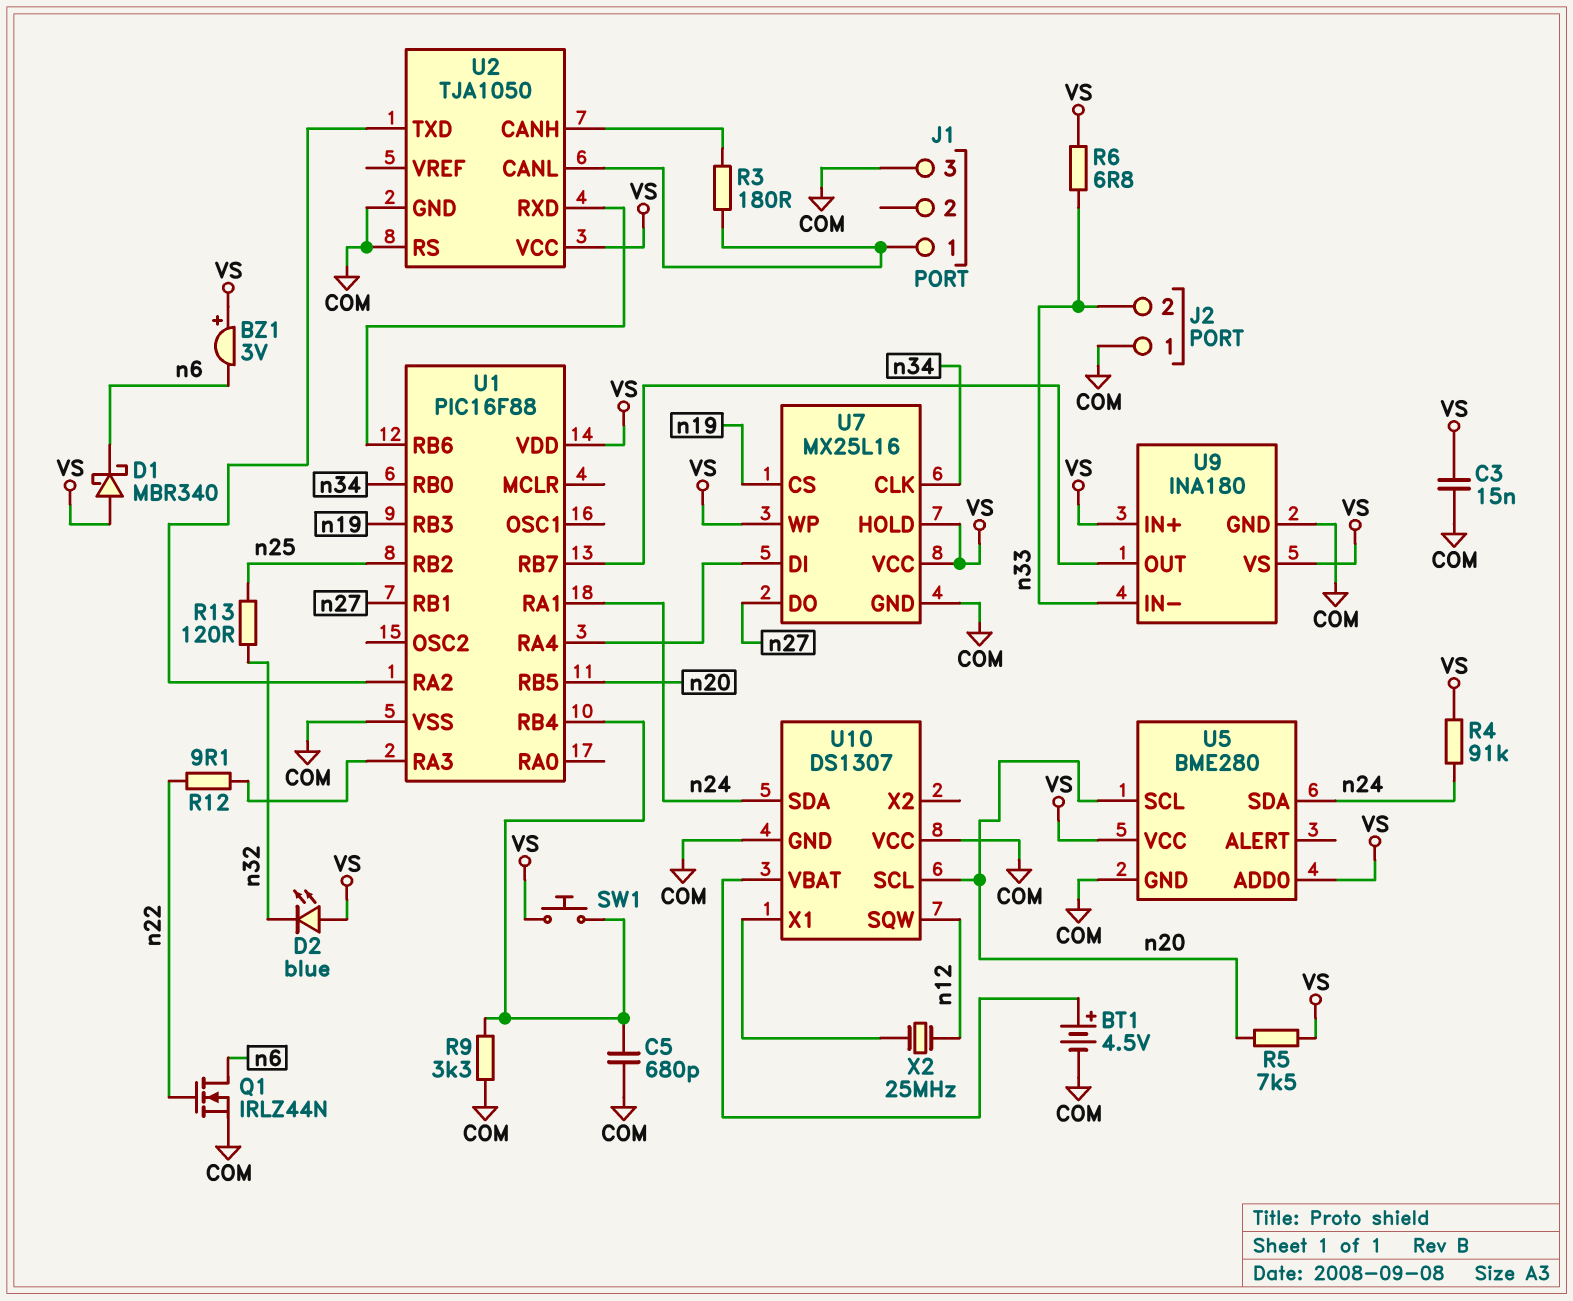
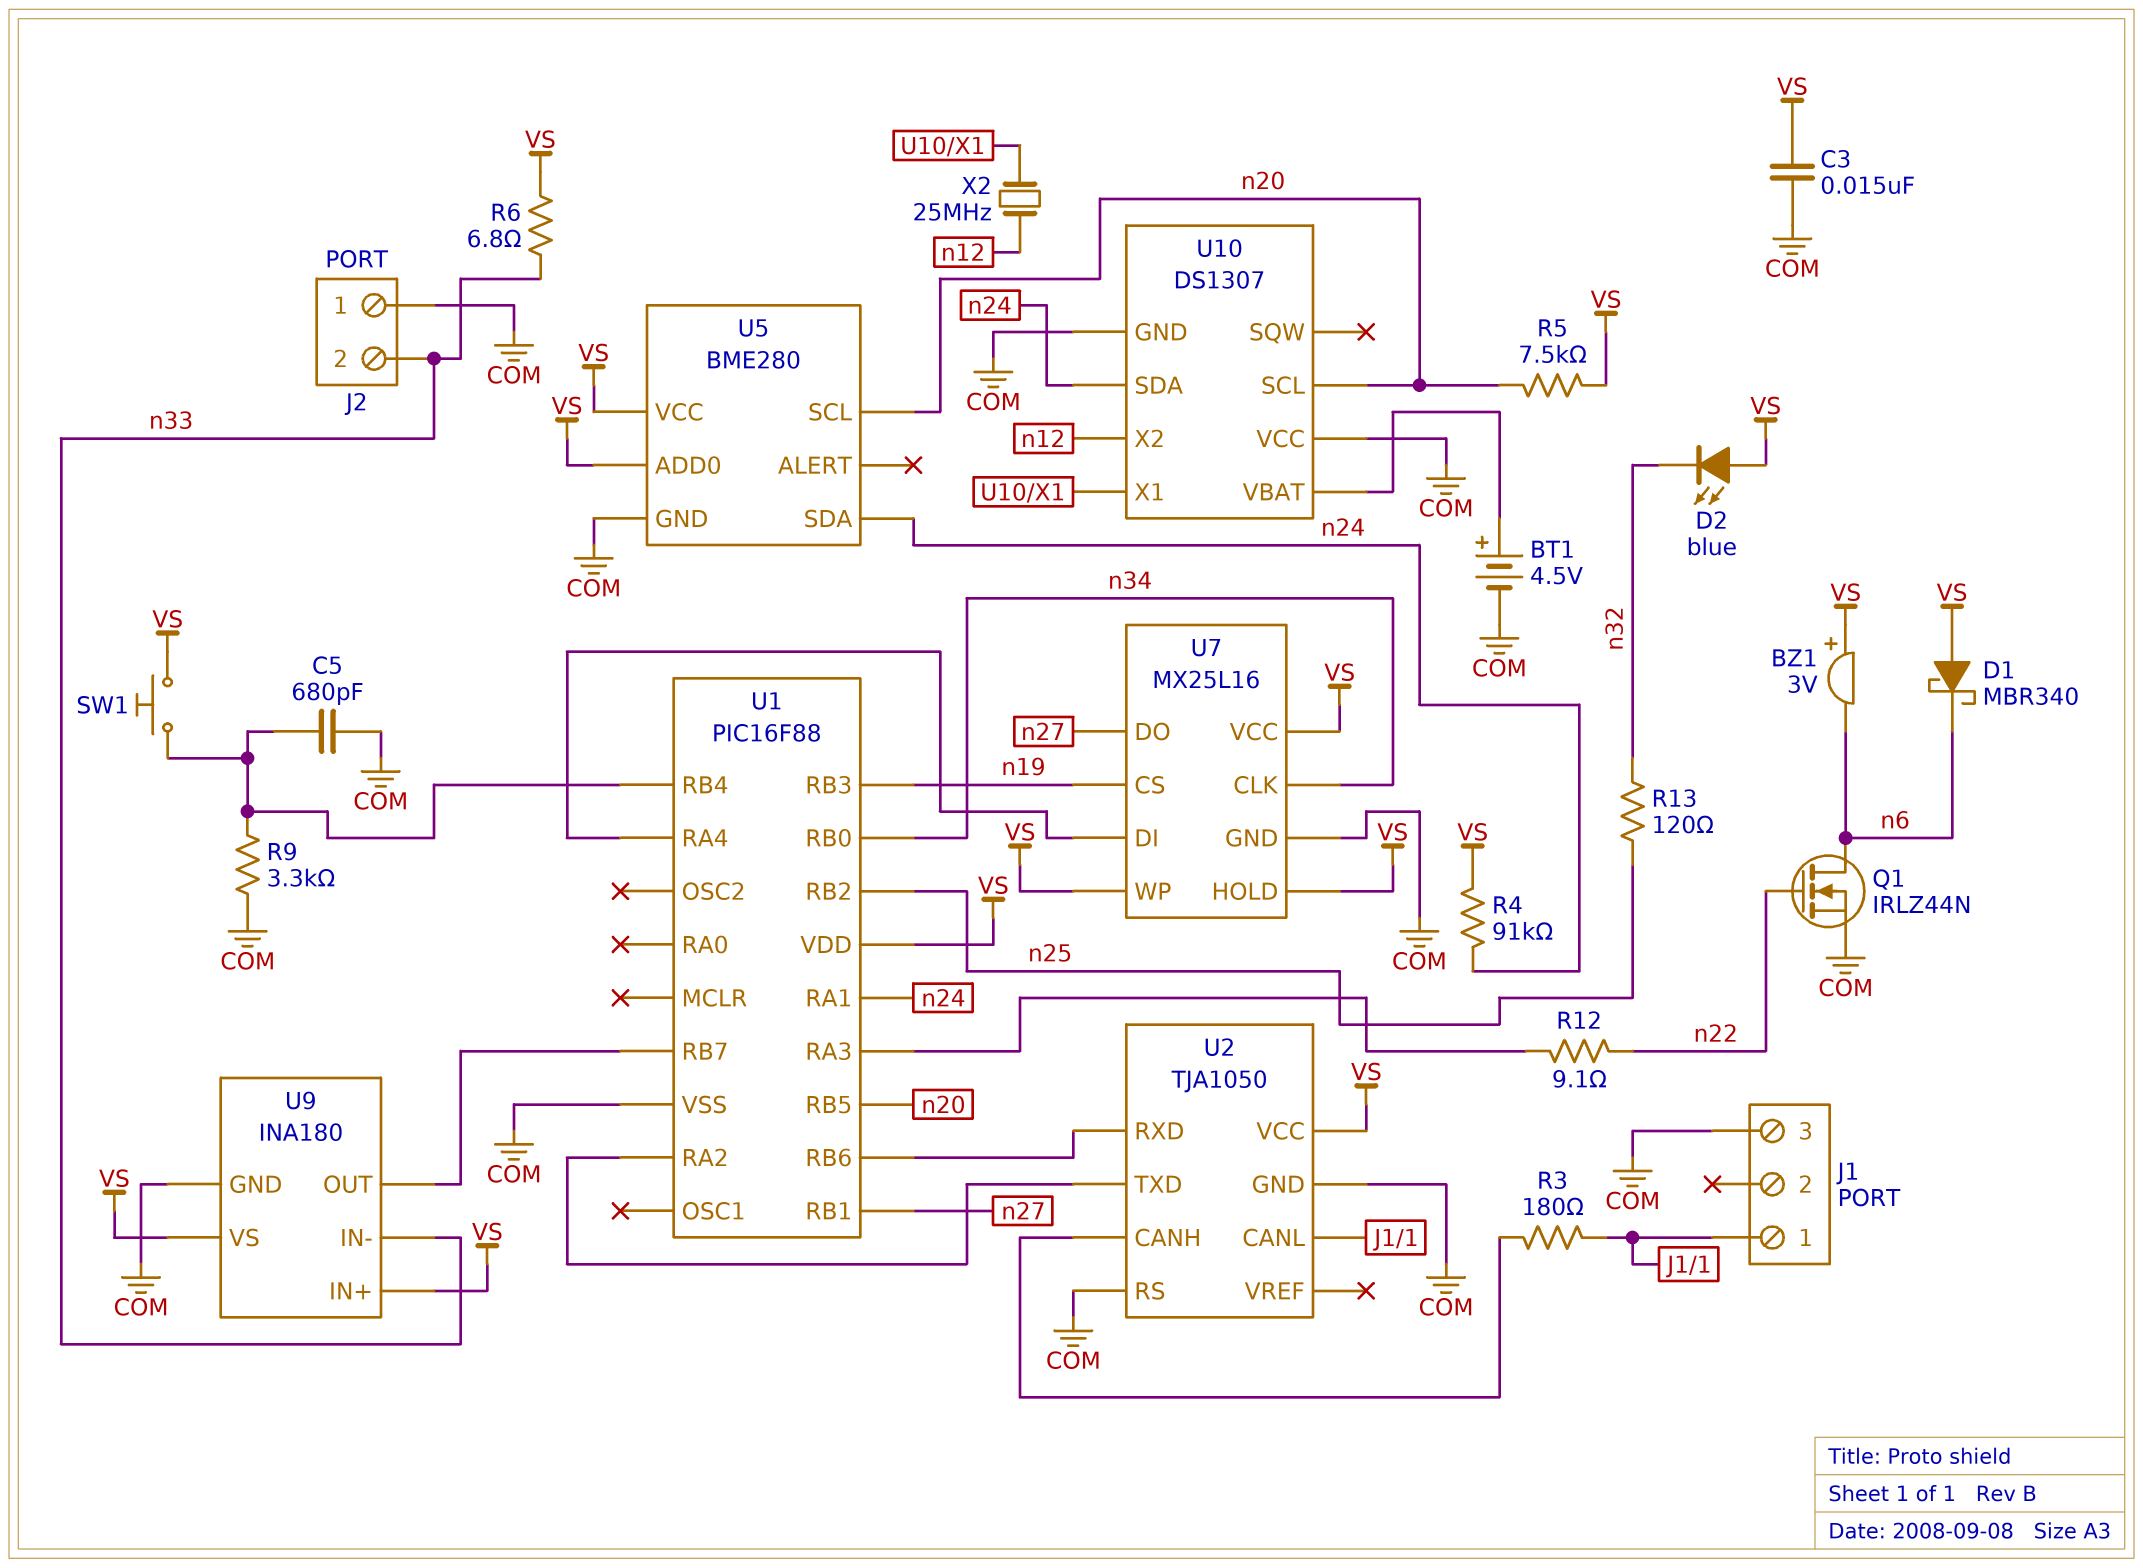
U10 pin SQW: n12 -> none
U10 pin X2: none -> n12

